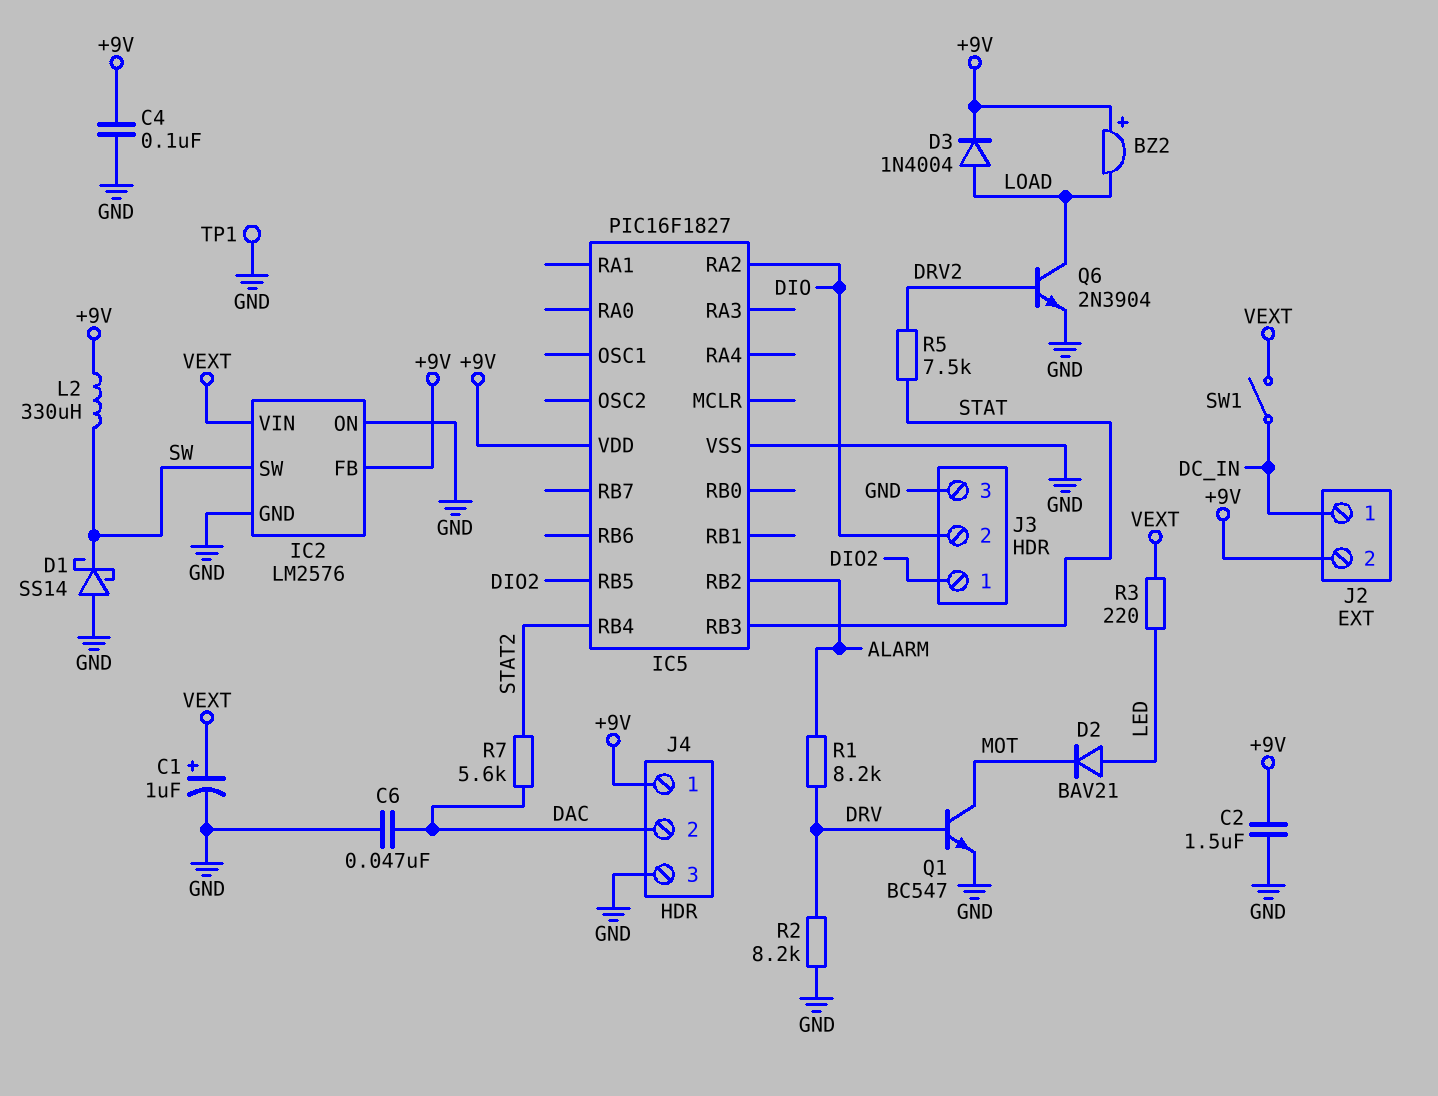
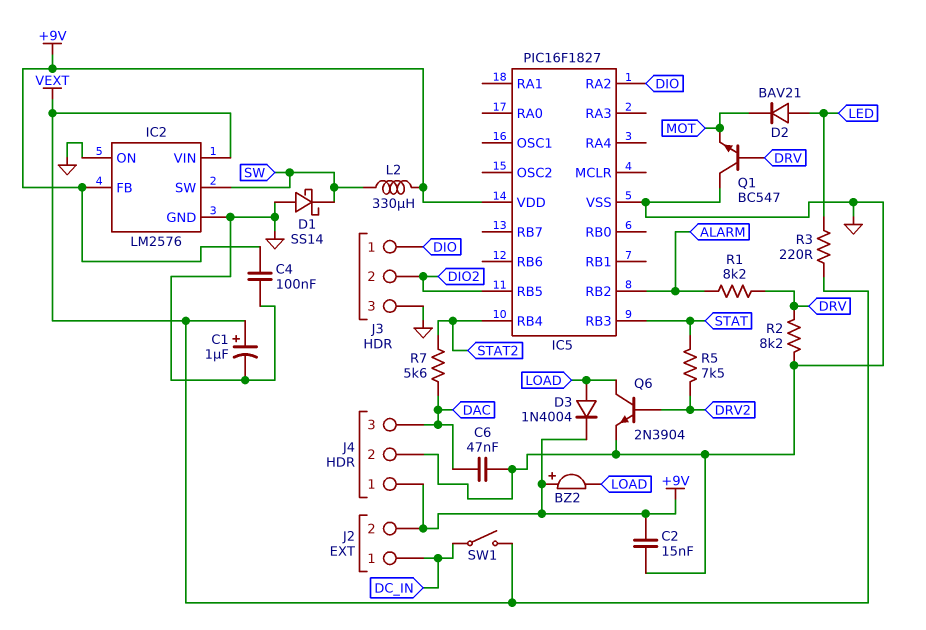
C2: 1.5uF (+9V, GND) -> 15nF (+9V, GND)
J3 pin 1: DIO2 -> DIO
J3 pin 2: DIO -> DIO2
J4 pin 2: DAC -> GND
J4 pin 3: GND -> DAC
Q1: NPN BC547 (B DRV, C MOT, E GND) -> NPN BC547 (B DRV, C GND, E MOT)
TP1: test point (GND) -> none

